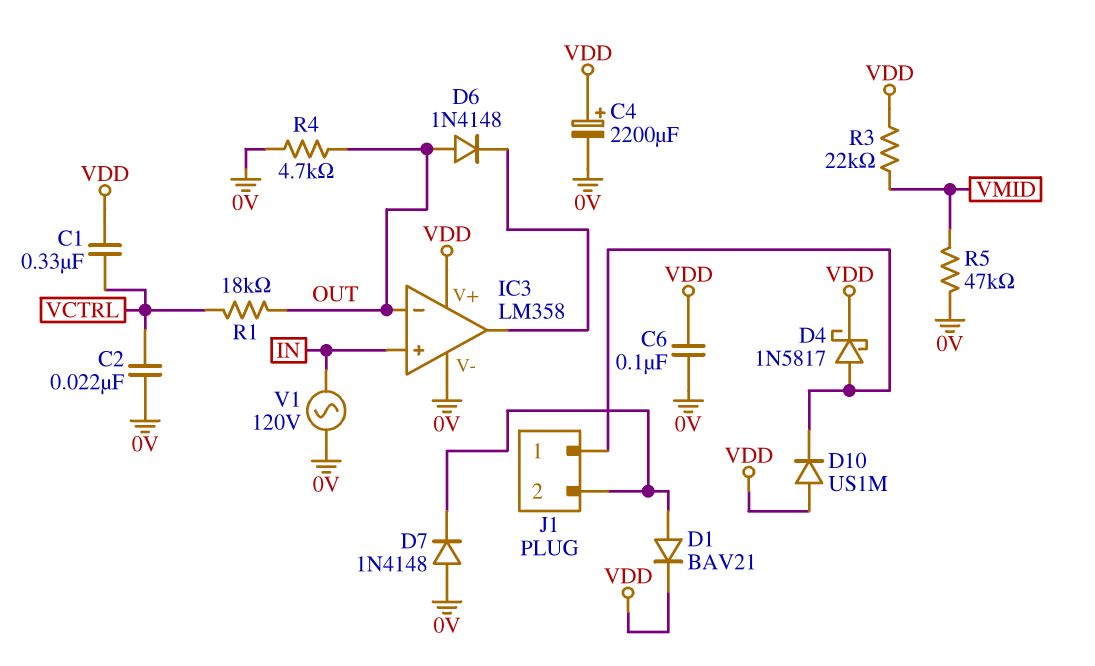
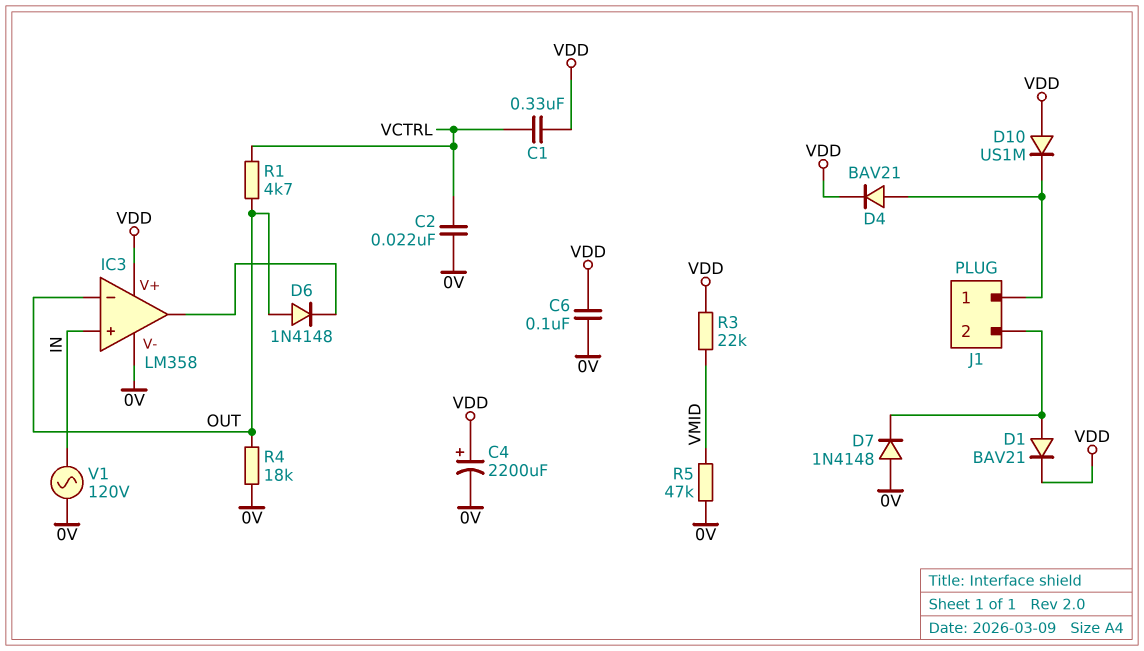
D4: schottky 1N5817 (A J1/1, K VDD) -> diode BAV21 (A J1/1, K VDD)
R1: 18k (OUT, VCTRL) -> 4.7k (OUT, VCTRL)
R4: 4.7k (0V, OUT) -> 18k (0V, OUT)

